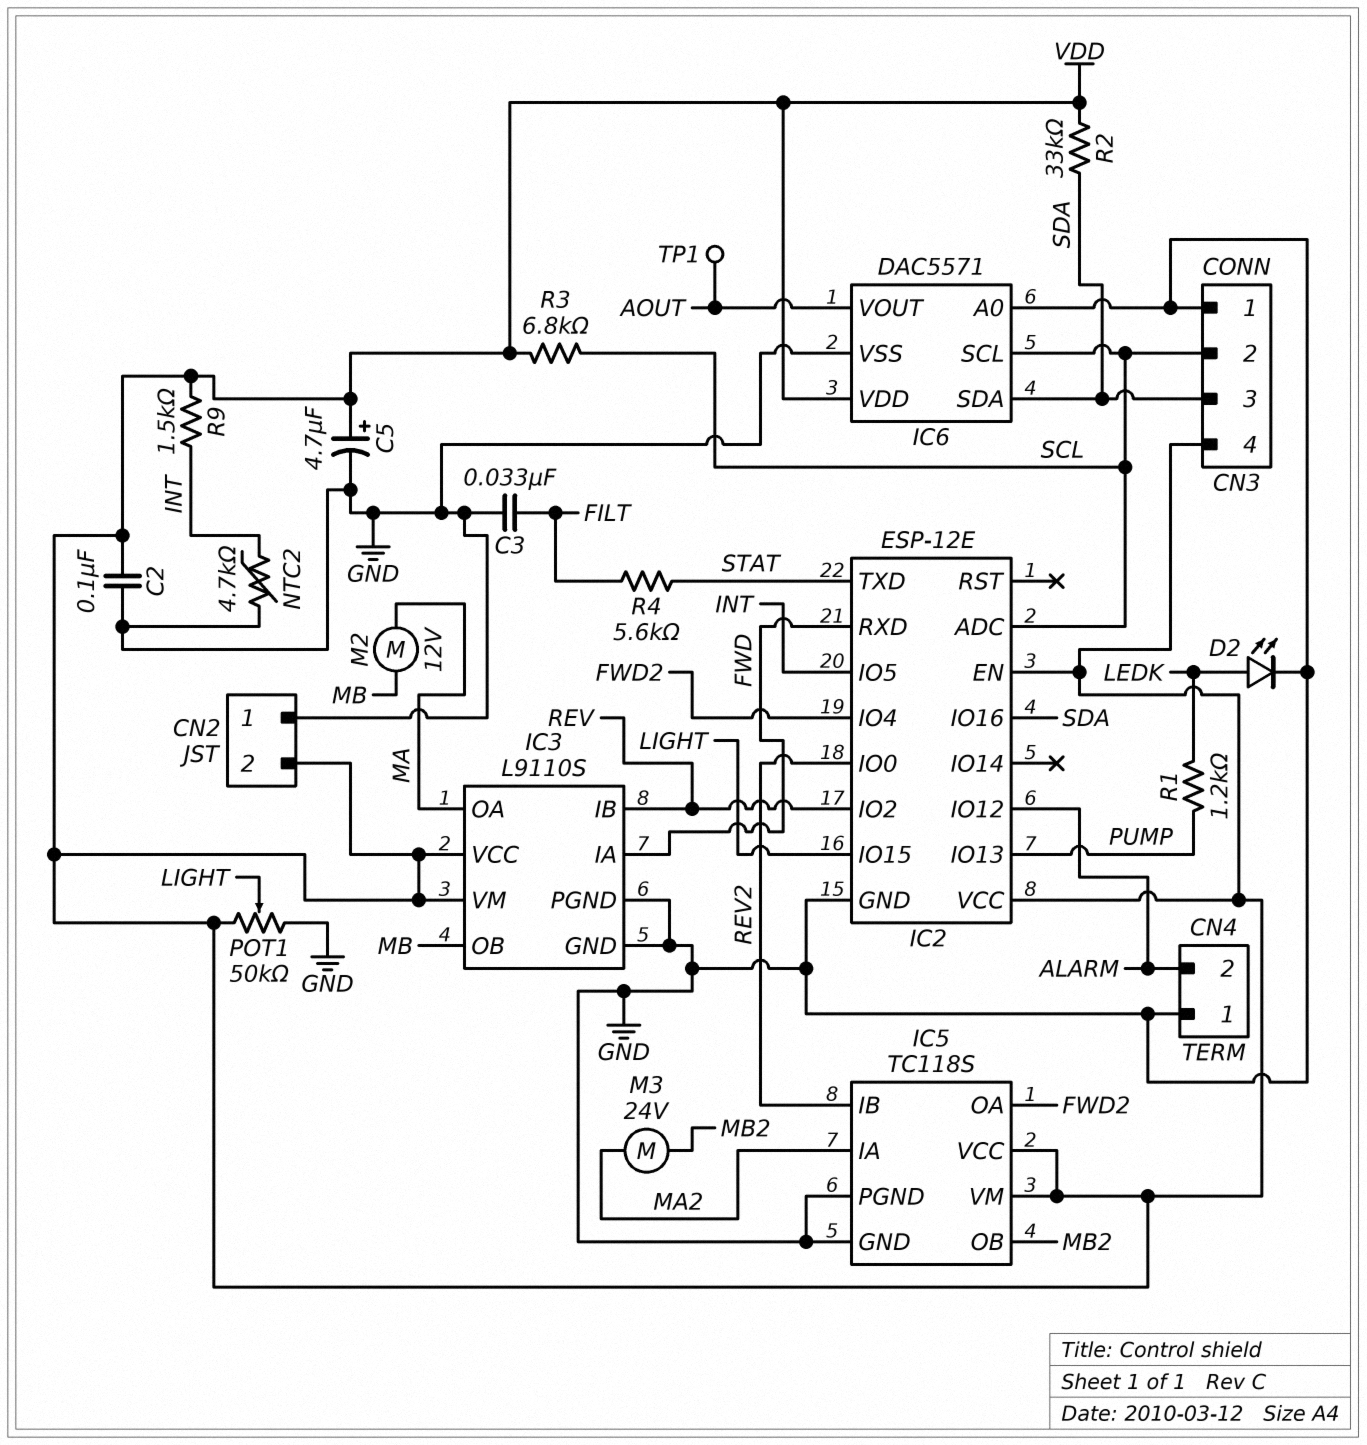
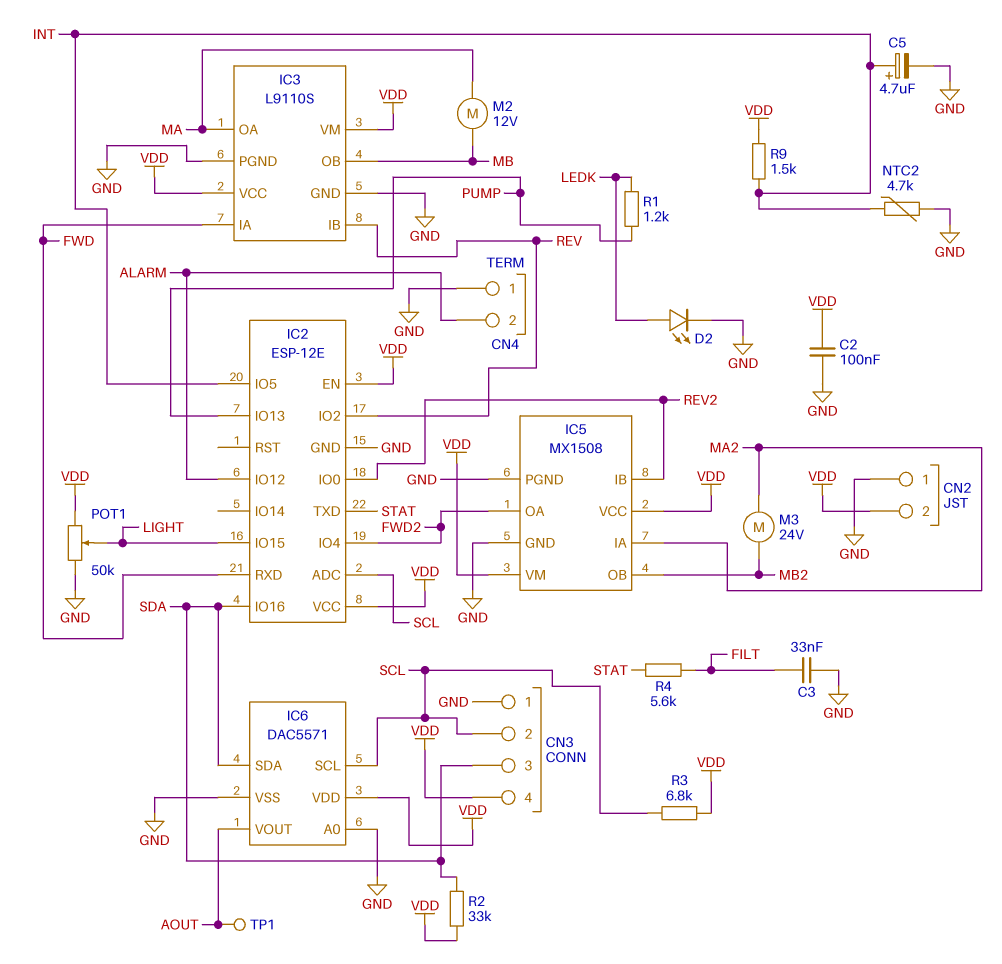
C5: 4.7uF (plus VDD, minus GND) -> 4.7uF (plus INT, minus GND)
IC5: TC118S -> MX1508

